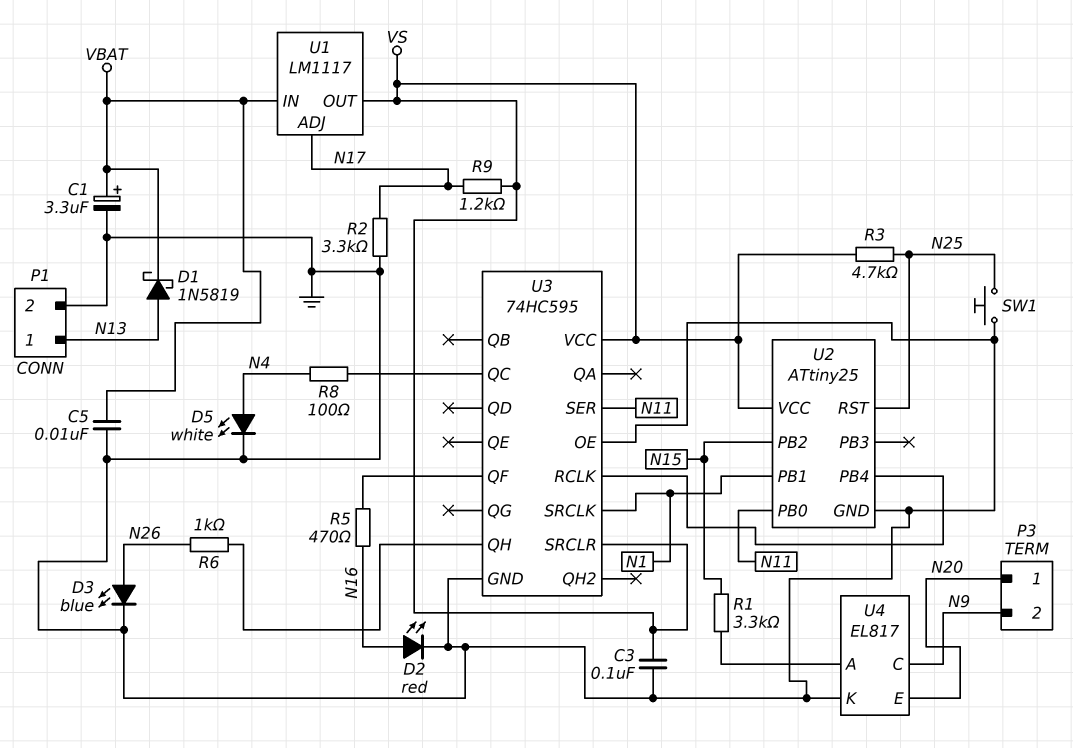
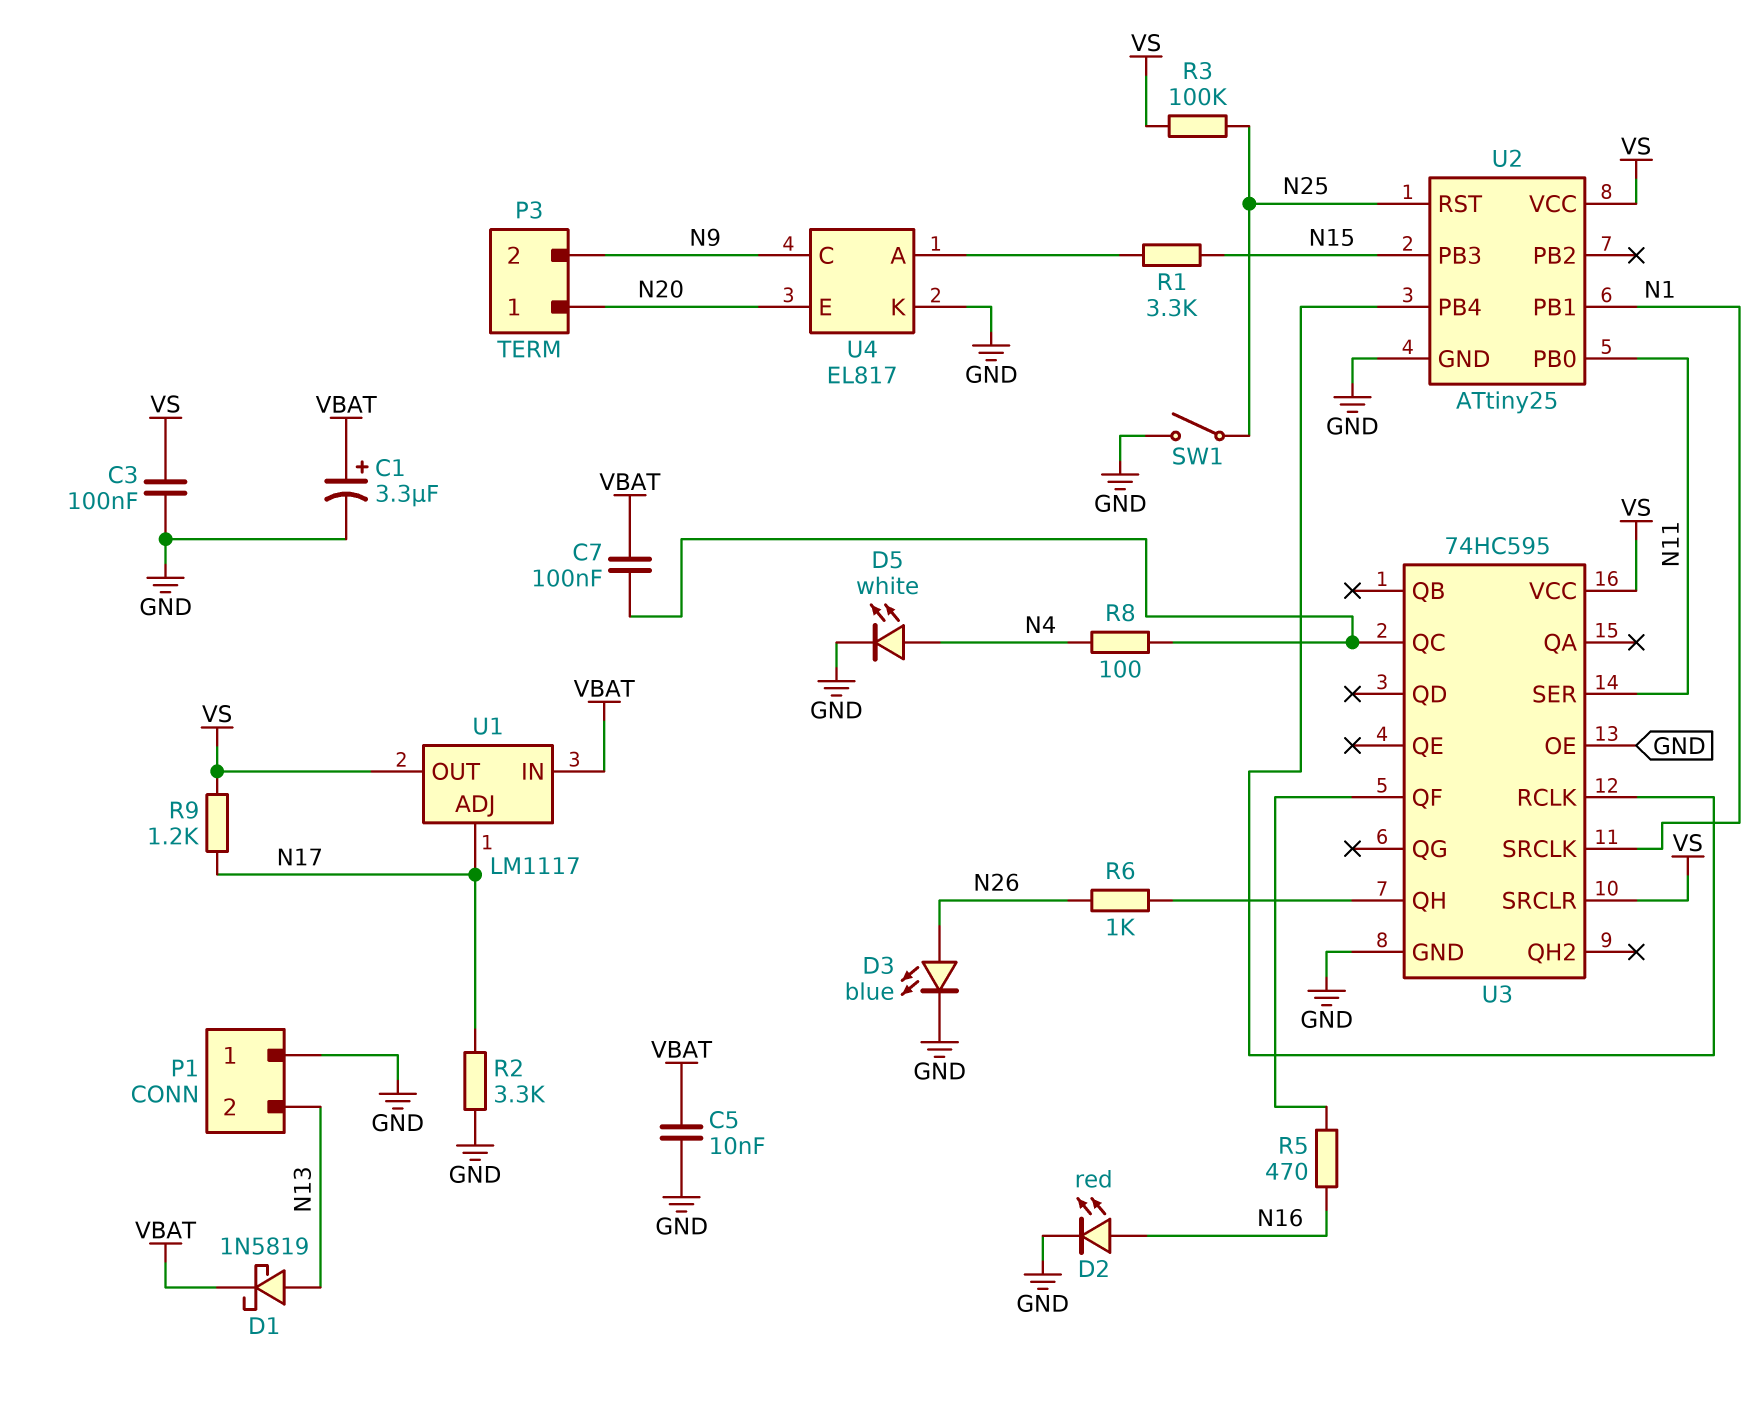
C7: none -> 100nF (U3/QC, VBAT)
P1 pin 1: N13 -> GND
P1 pin 2: GND -> N13
R3: 4.7k (N25, VS) -> 100k (N25, VS)
SW1: button (GND, N25) -> switch (GND, N25)
U2 pin PB2: N15 -> none
U2 pin PB3: none -> N15

